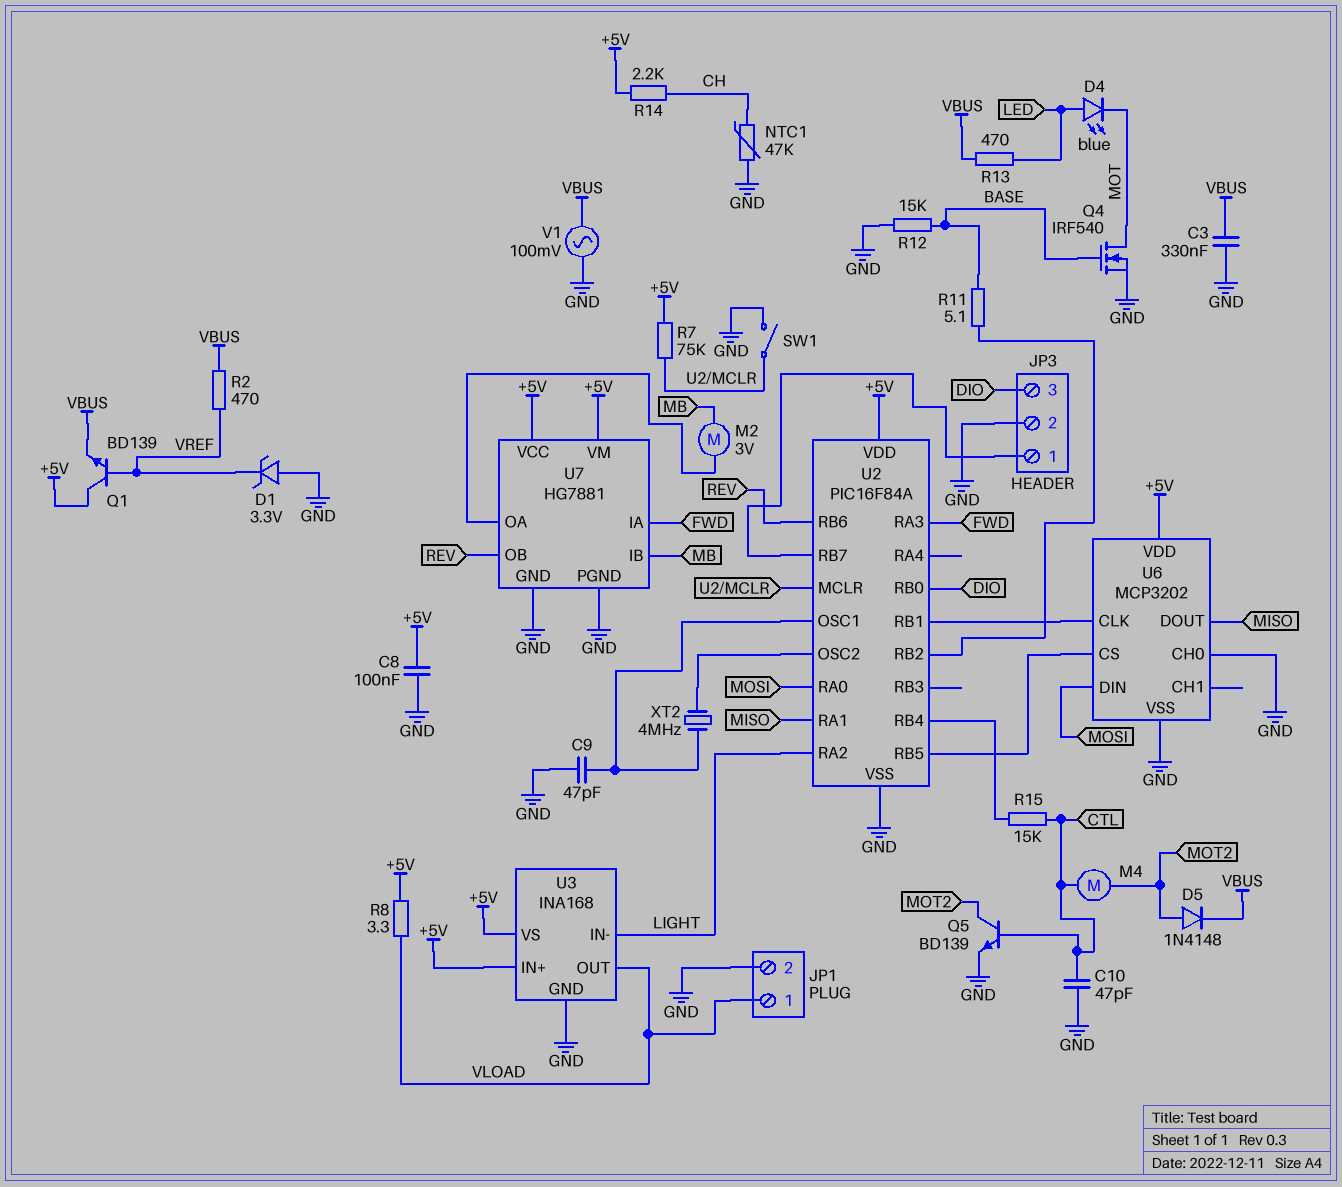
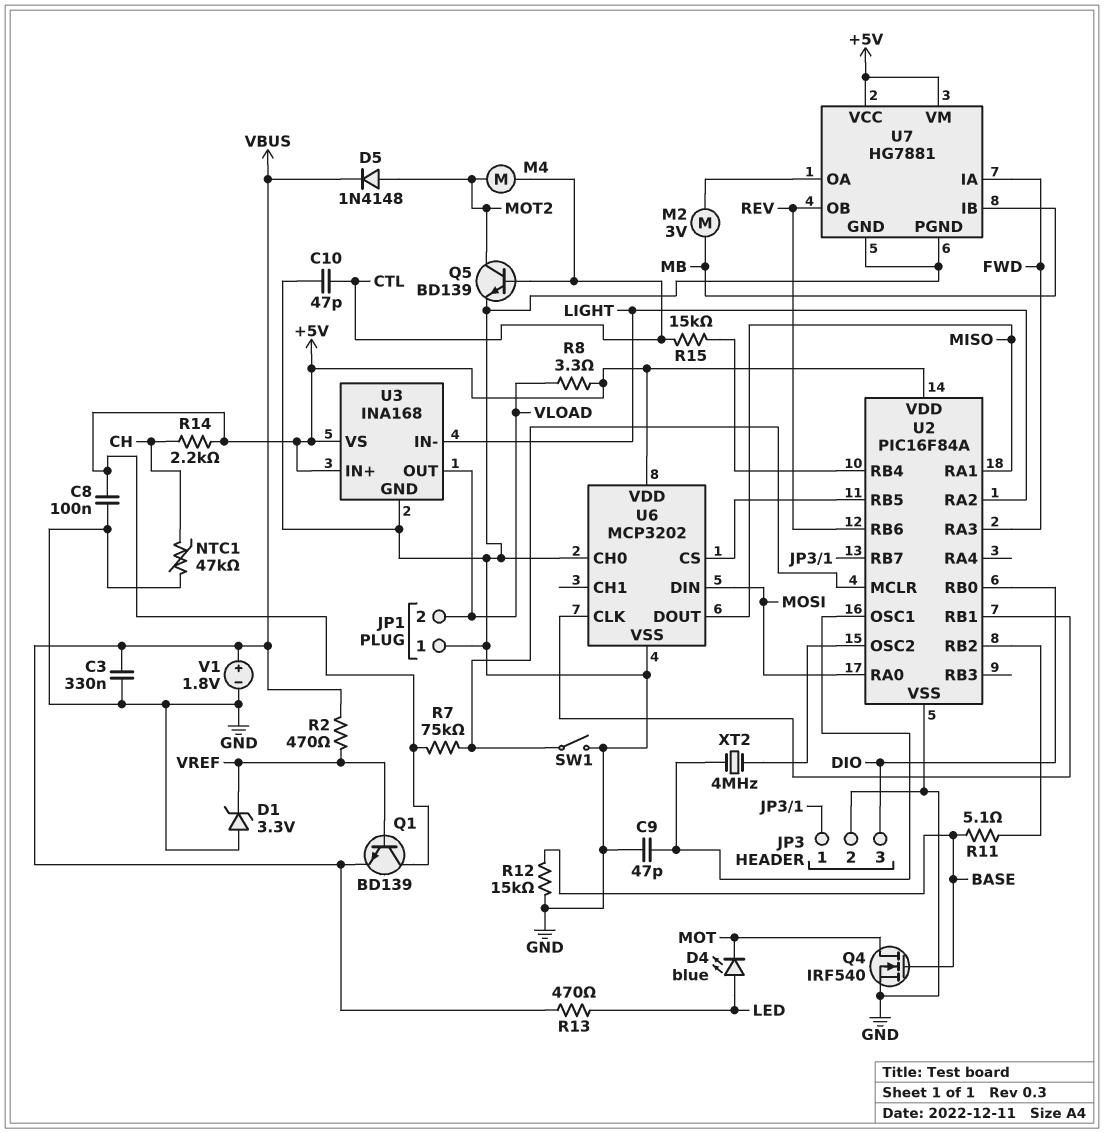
JP1 pin 1: VLOAD -> GND
JP1 pin 2: GND -> VLOAD
V1: AC 100mV (GND, VBUS) -> 1.8V (plus VBUS, minus GND)

